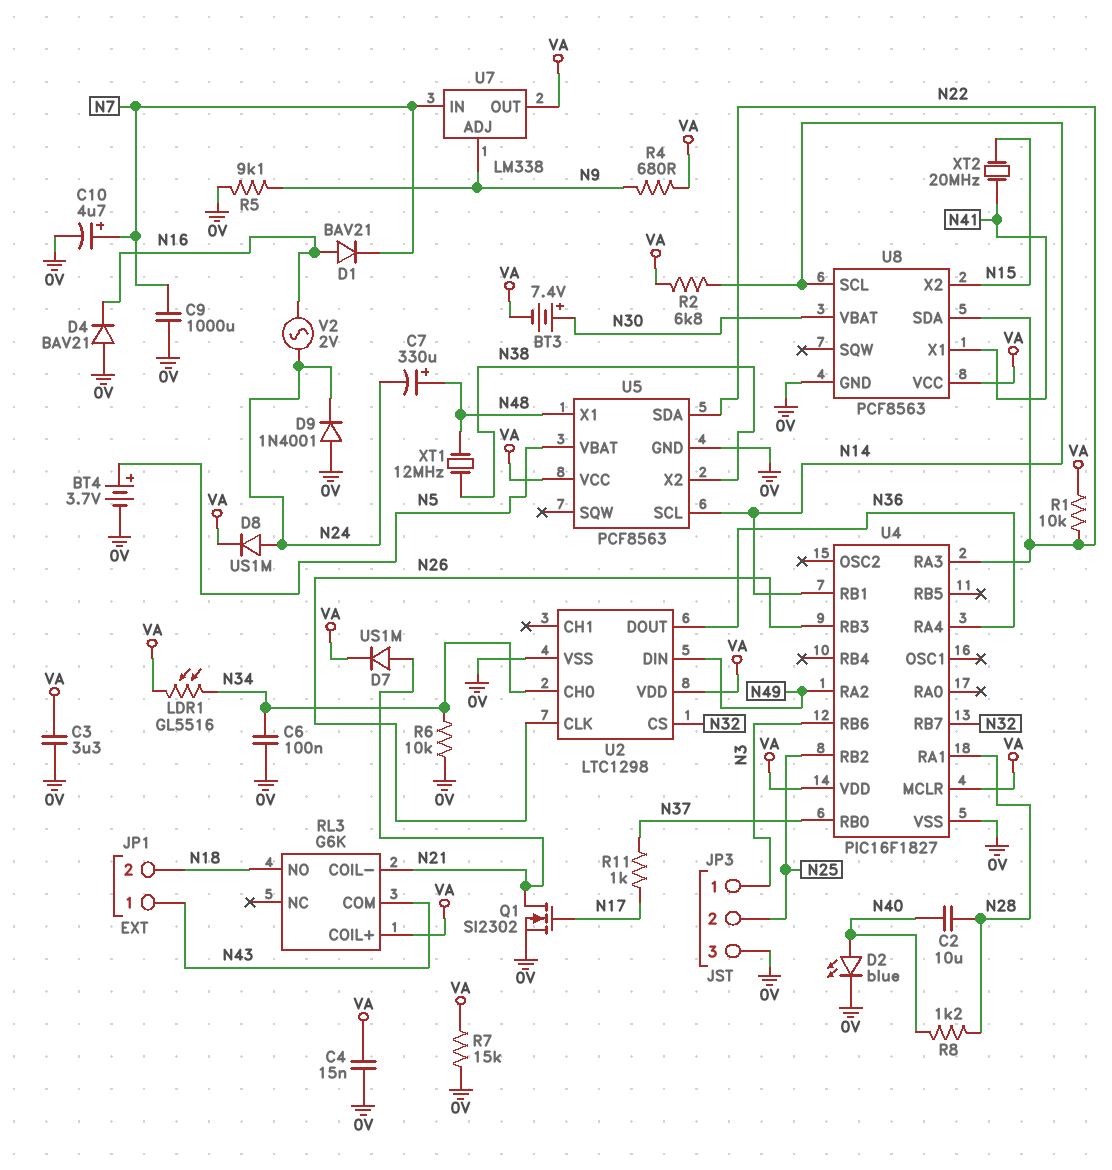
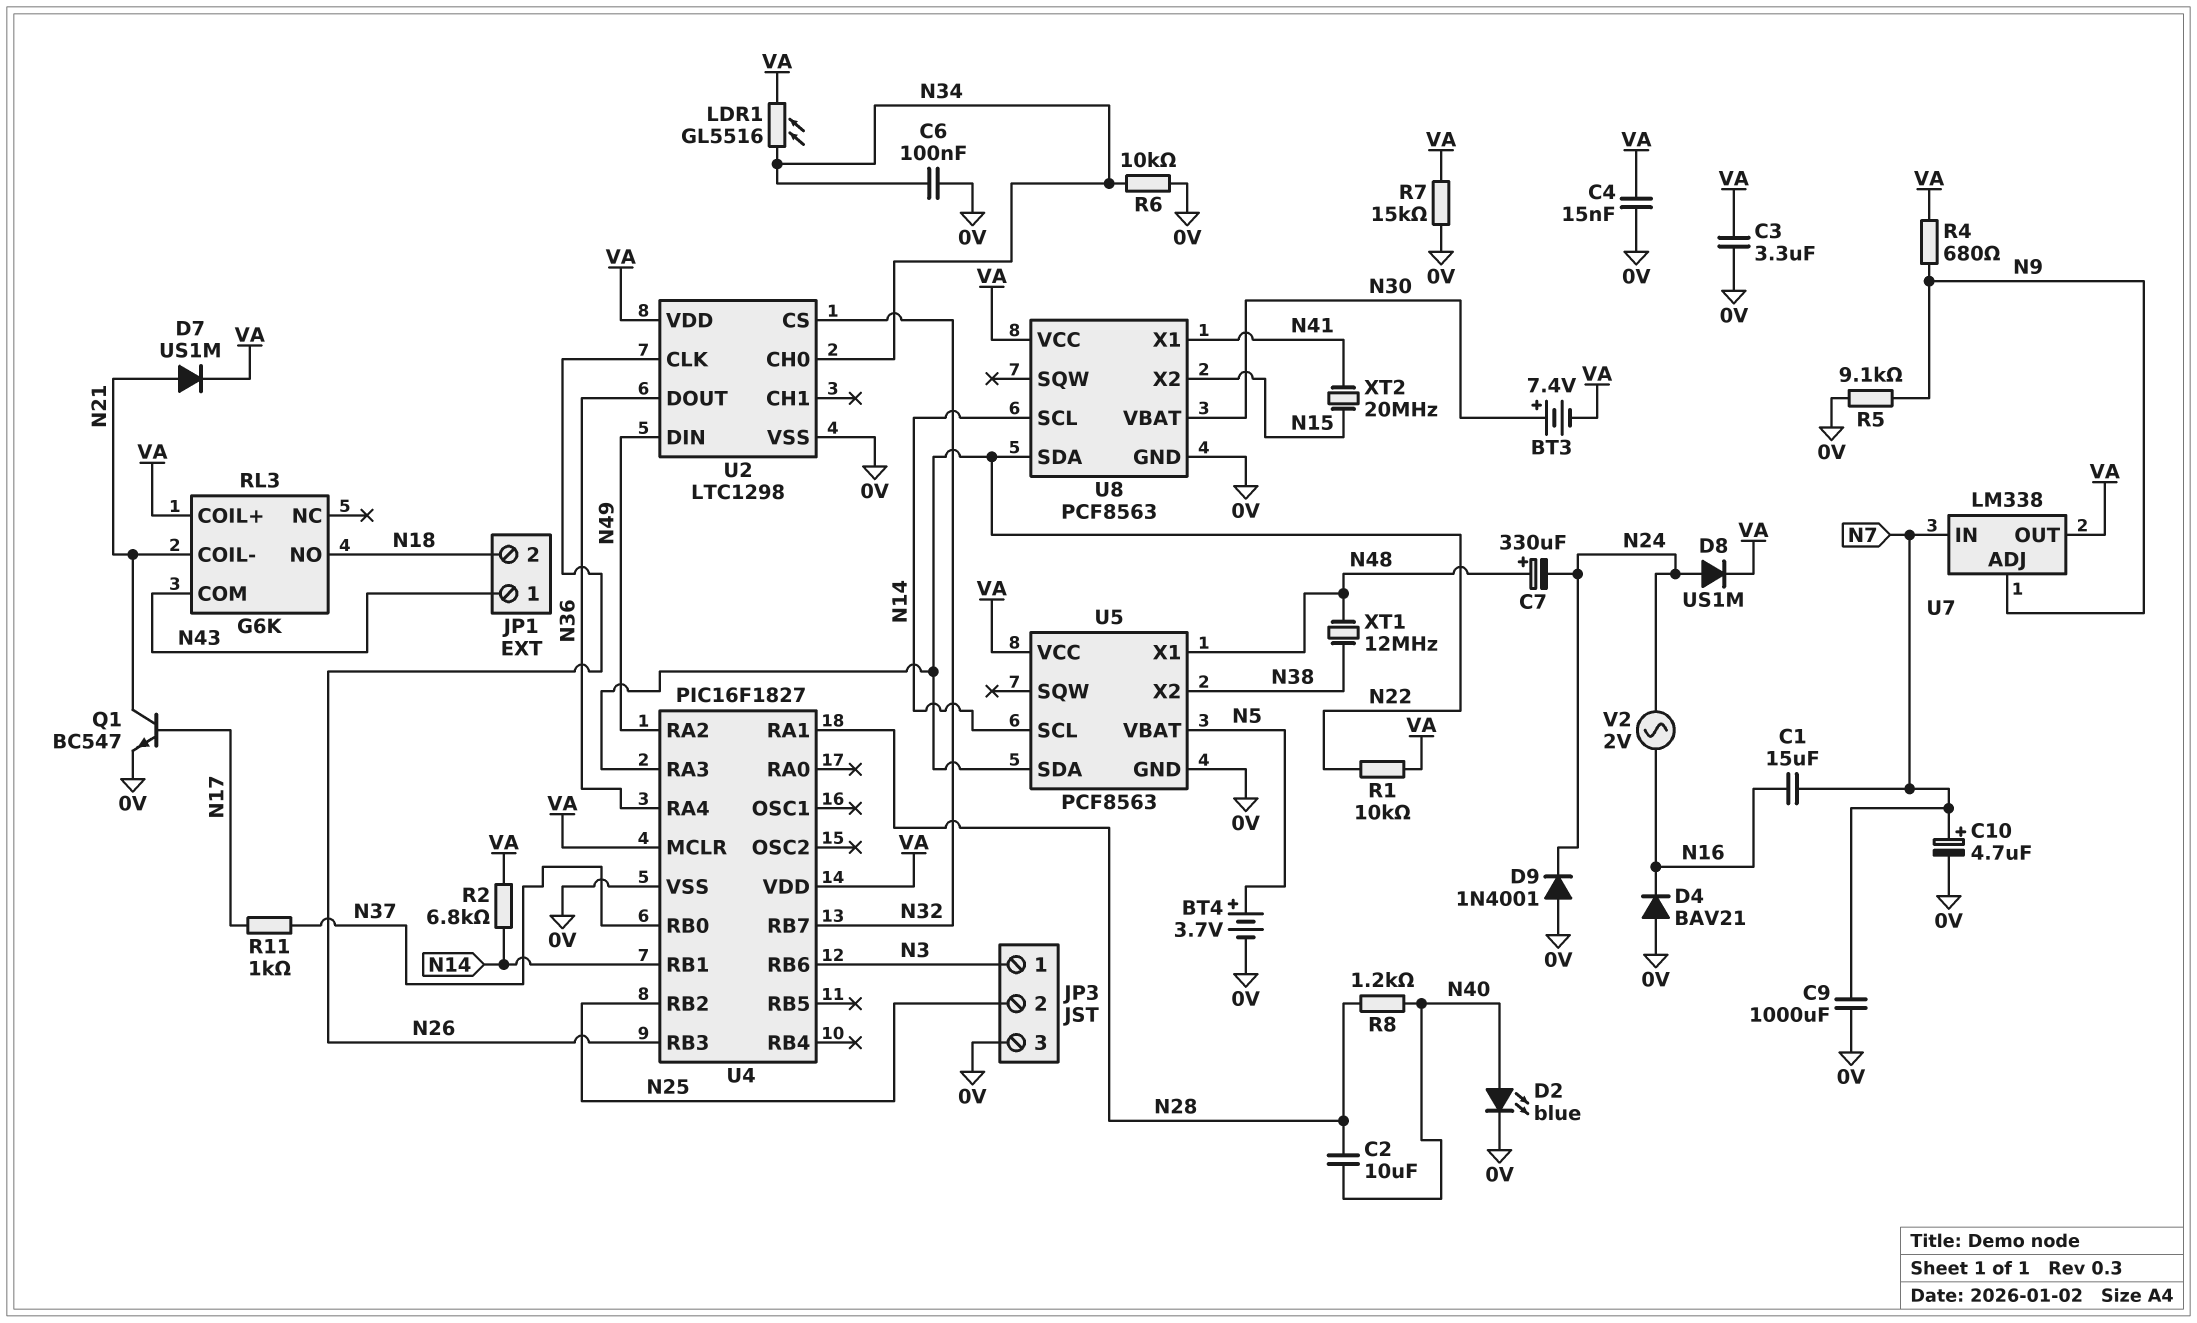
C1: none -> 15uF (N7, N16)
D1: diode BAV21 (A N16, K N7) -> none
Q1: NMOS SI2302 (G N17, D N21, S 0V) -> NPN BC547 (B N17, C N21, E 0V)

